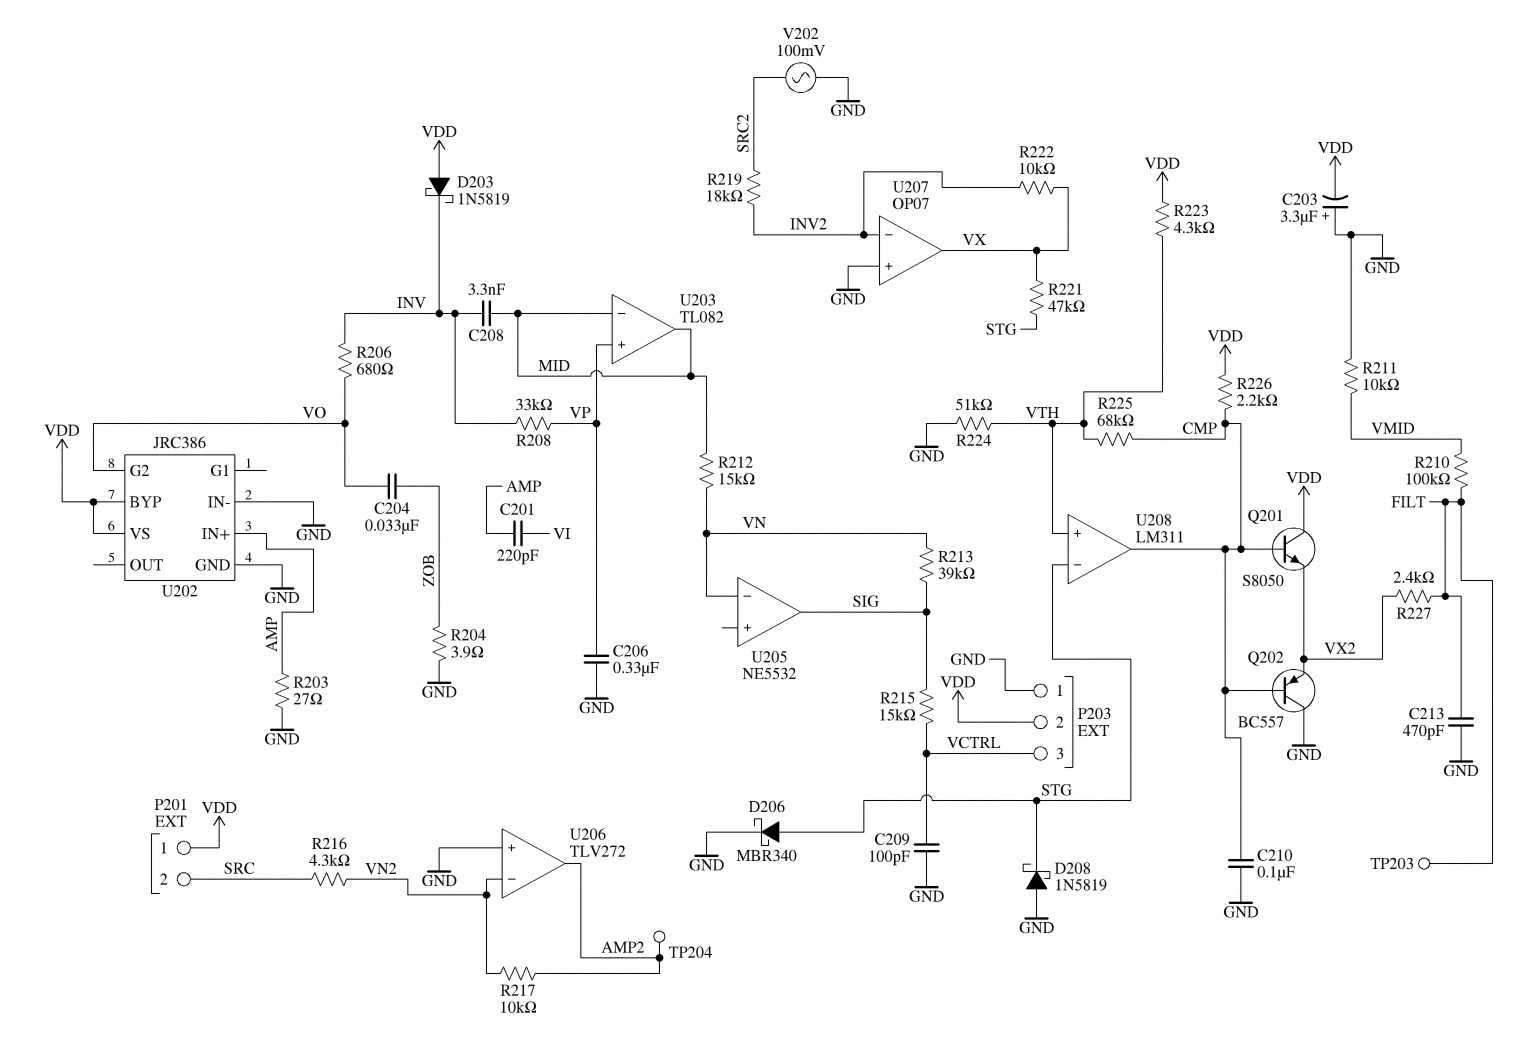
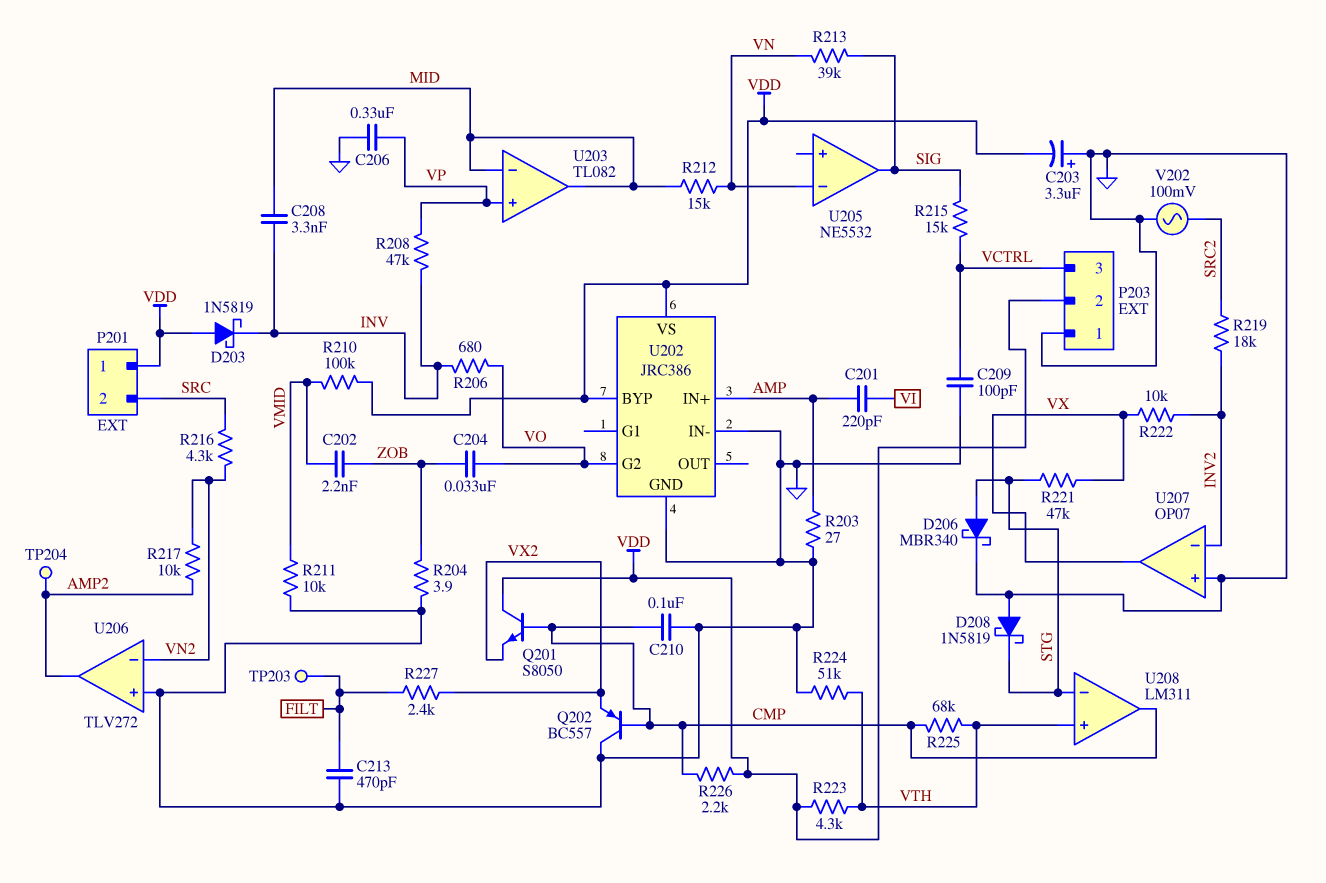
C202: none -> 2.2nF (VMID, ZOB)
R208: 33k (INV, VP) -> 47k (INV, VP)
R210: 100k (FILT, VMID) -> 100k (VDD, VMID)

